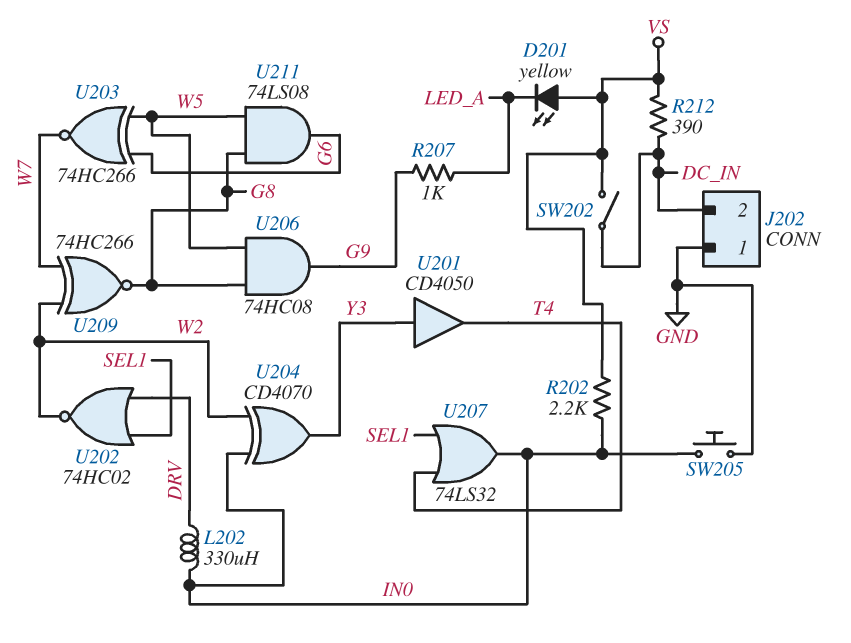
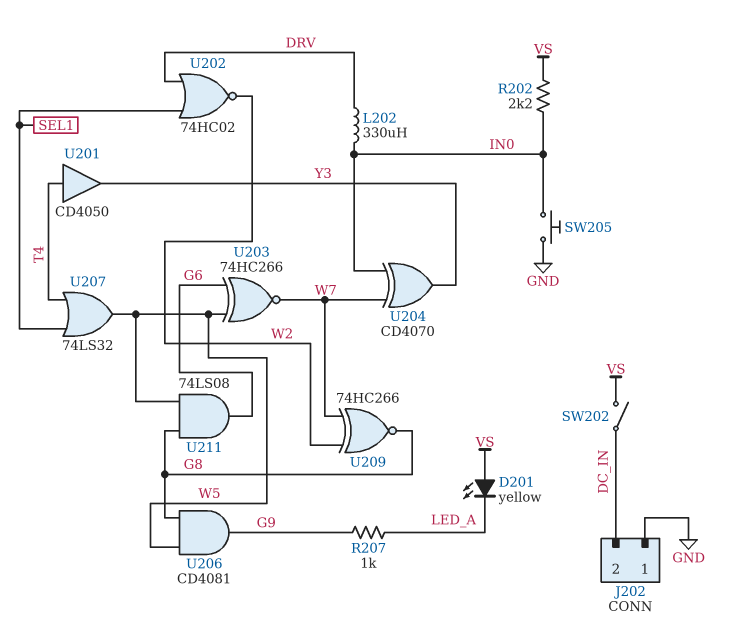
R212: 390 (DC_IN, VS) -> none
U201: buffer CD4050 (in Y3, out T4) -> buffer CD4050 (in T4, out Y3)
U204: XOR CD4070 (in IN0, in W2, out Y3) -> XOR CD4070 (in IN0, in W7, out Y3)
U206: AND 74HC08 (in G8, in W5, out G9) -> AND CD4081 (in G8, in W5, out G9)
U207: OR 74LS32 (in SEL1, in T4, out IN0) -> OR 74LS32 (in SEL1, in T4, out W5)

